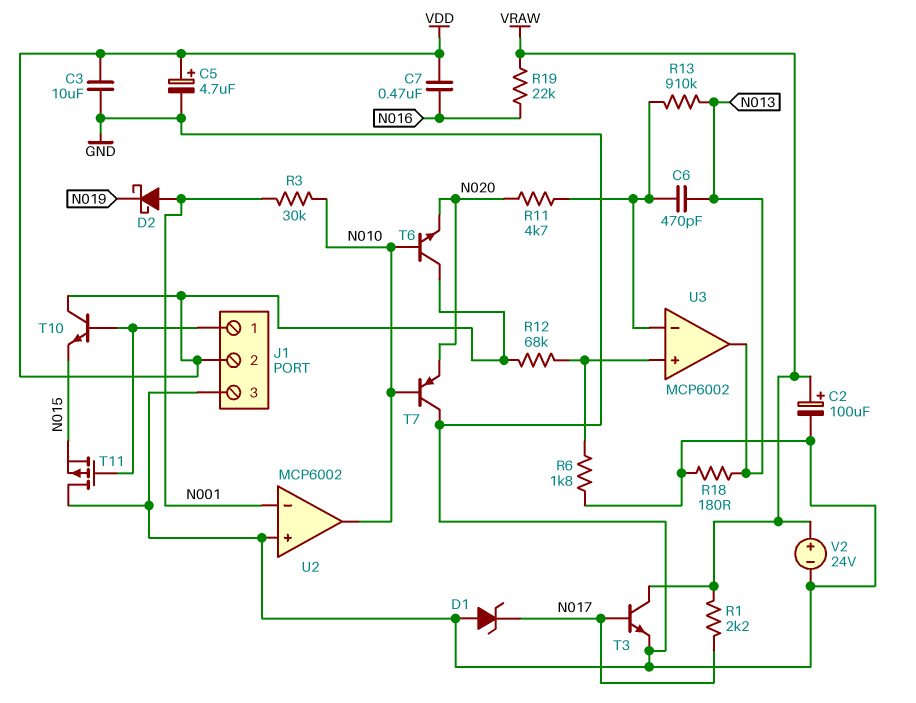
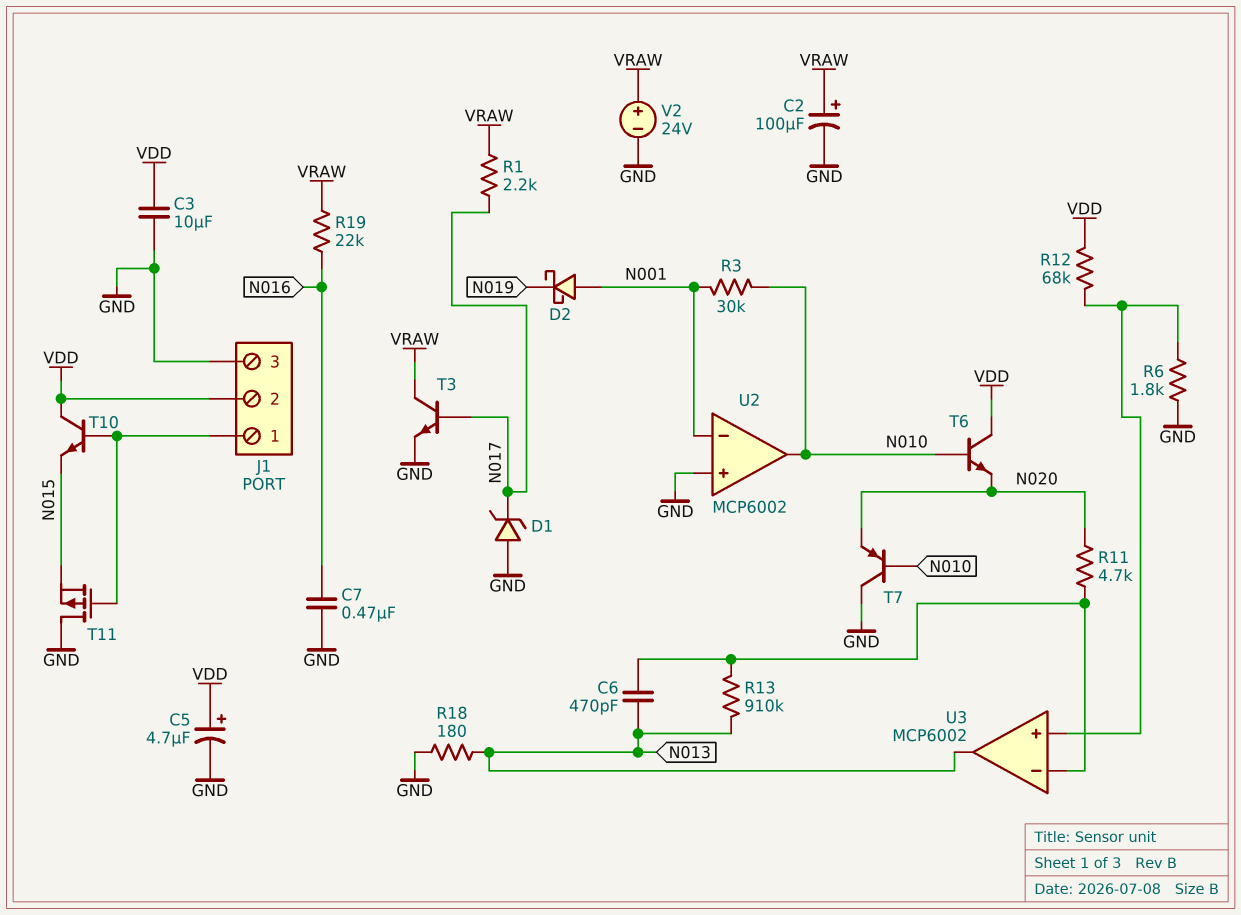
C7: 470nF (N016, VDD) -> 470nF (GND, N016)

